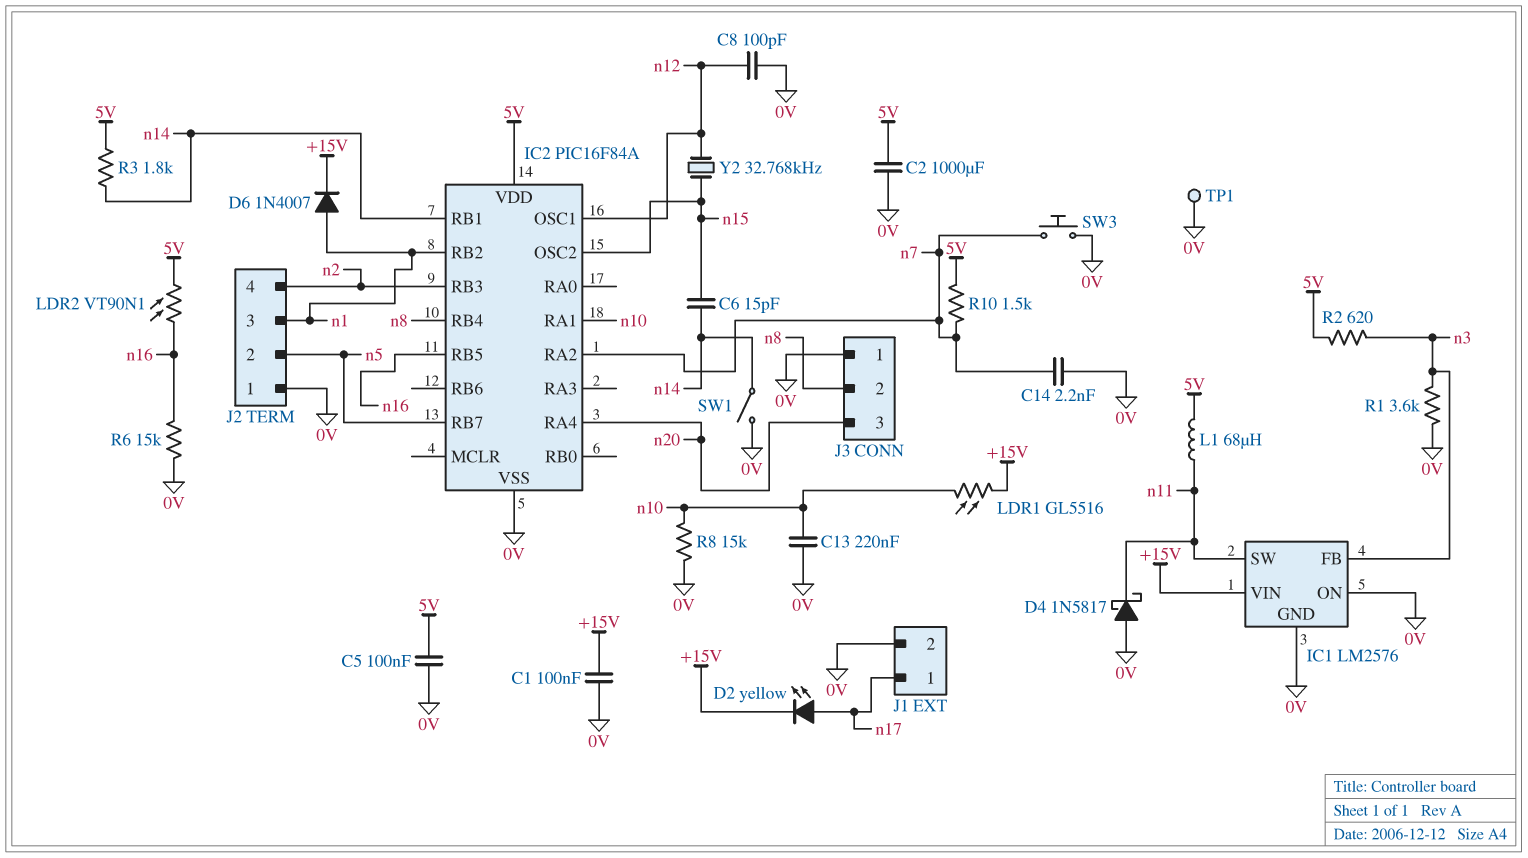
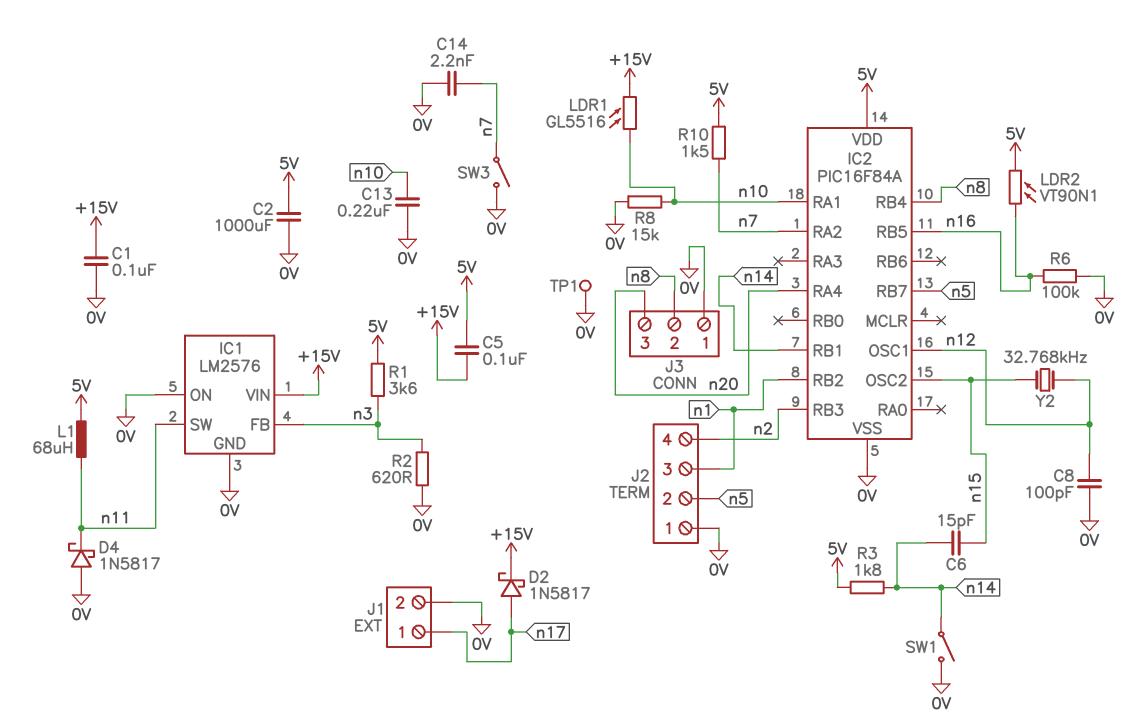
C5: 100nF (0V, 5V) -> 100nF (+15V, 5V)
D2: LED yellow (A n17, K +15V) -> schottky 1N5817 (A n17, K +15V)
D6: diode 1N4007 (A n1, K +15V) -> none
R1: 3.6k (0V, n3) -> 3.6k (5V, n3)
R2: 620 (5V, n3) -> 620 (0V, n3)
R6: 15k (0V, n16) -> 100k (0V, n16)
SW3: button (0V, n7) -> switch (0V, n7)

